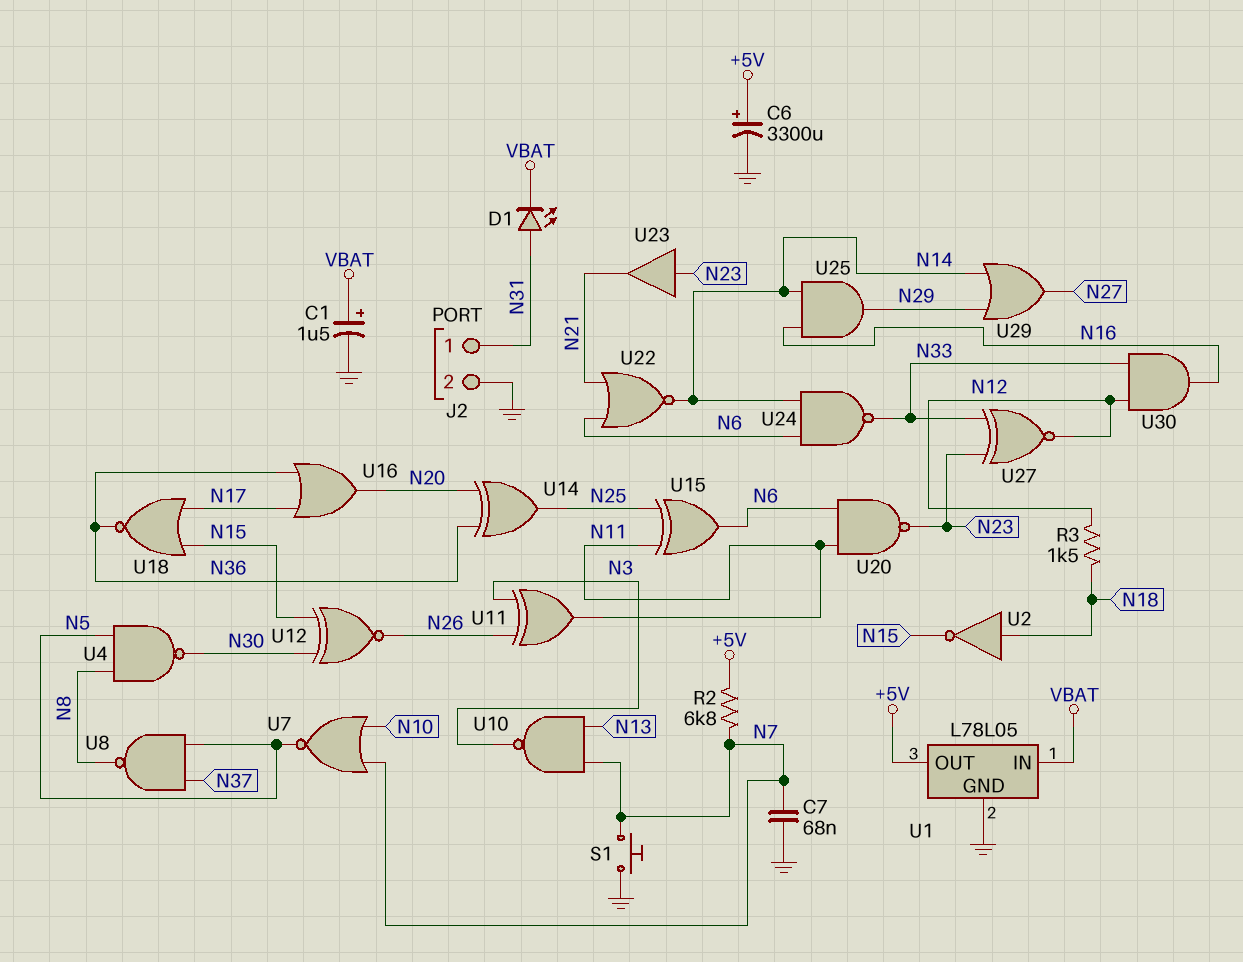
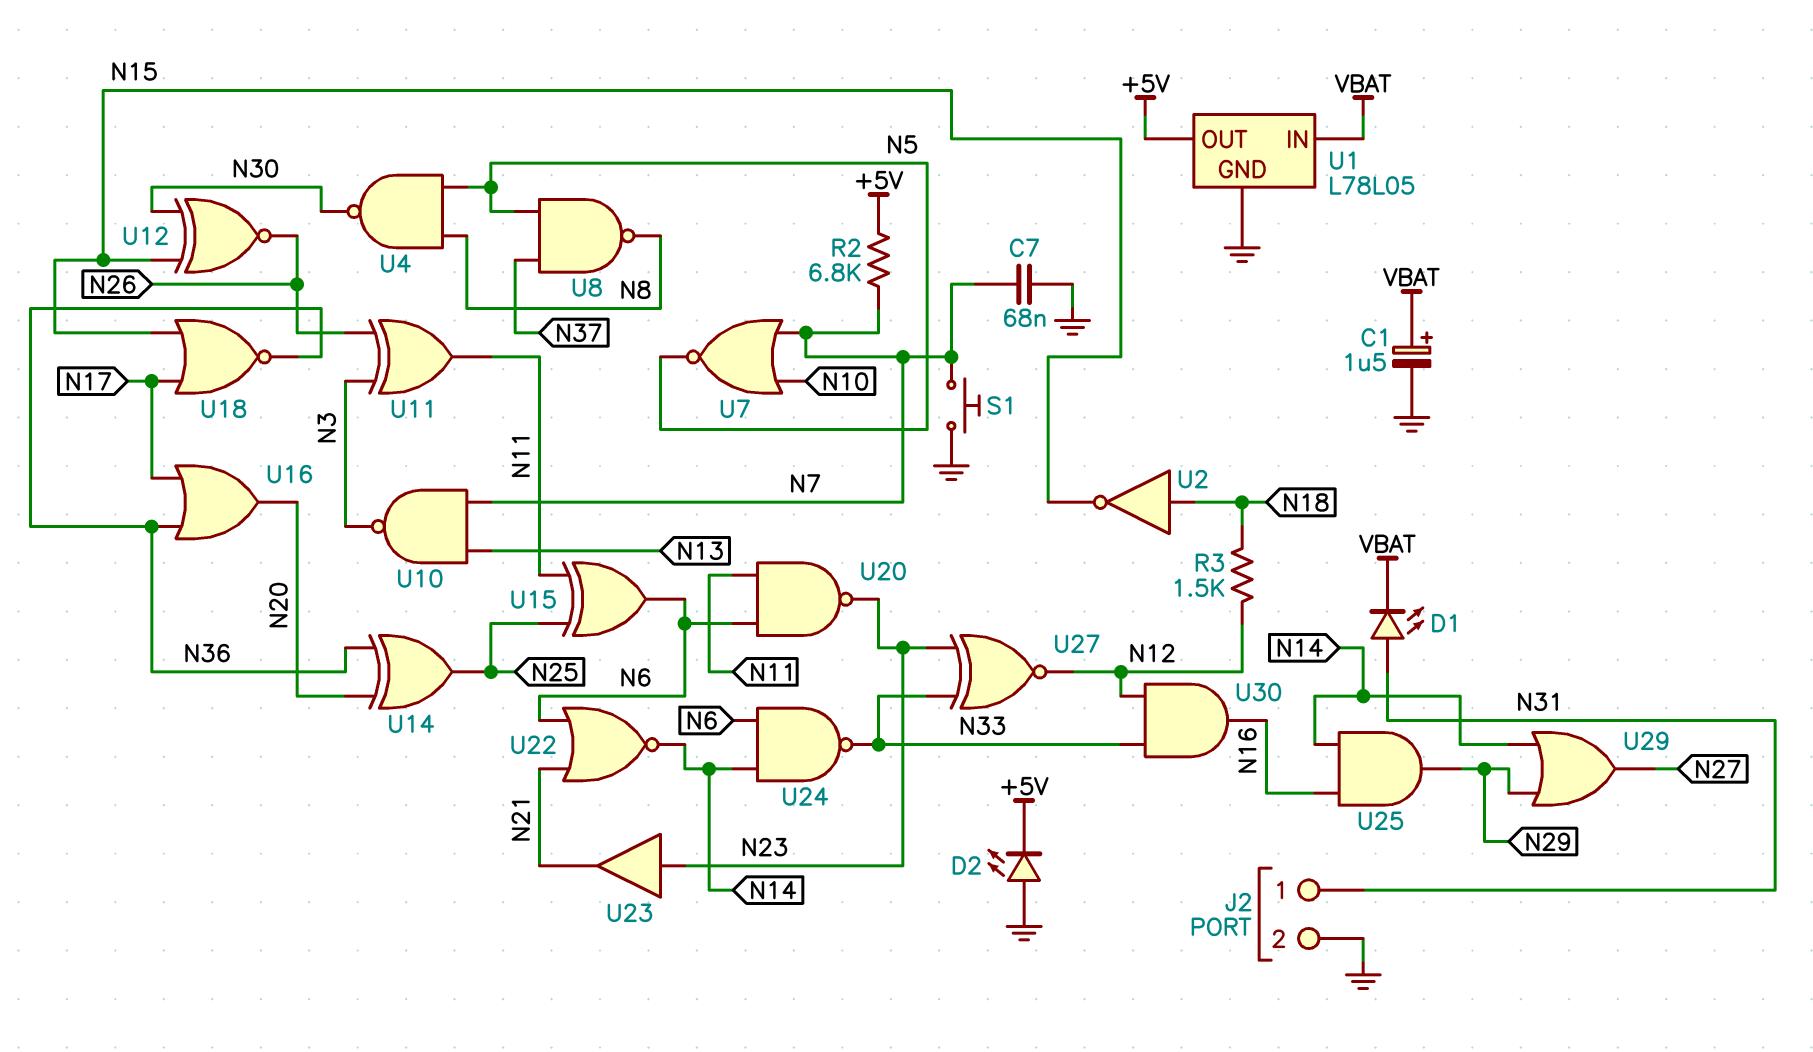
C6: 3300uF (plus +5V, minus GND) -> none
D2: none -> LED (A GND, K +5V)

